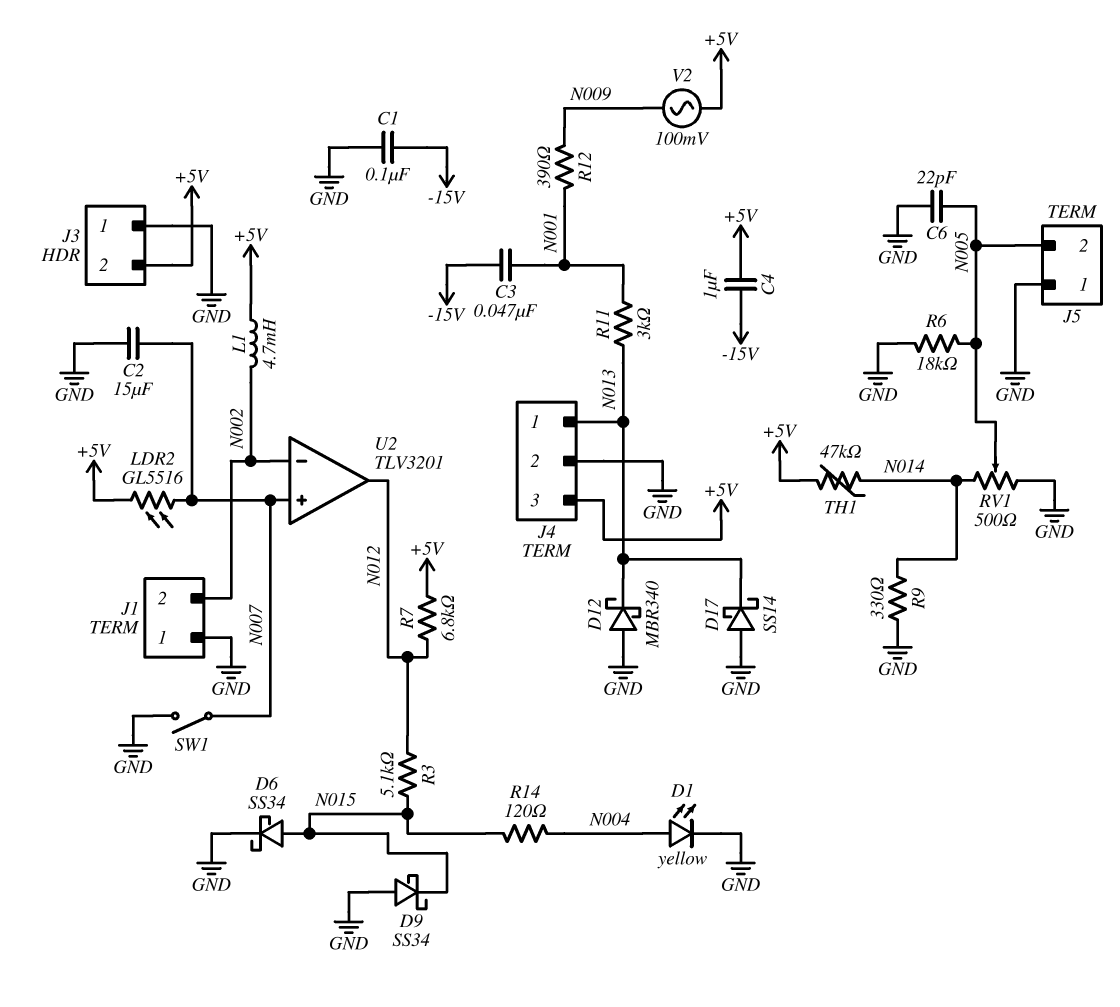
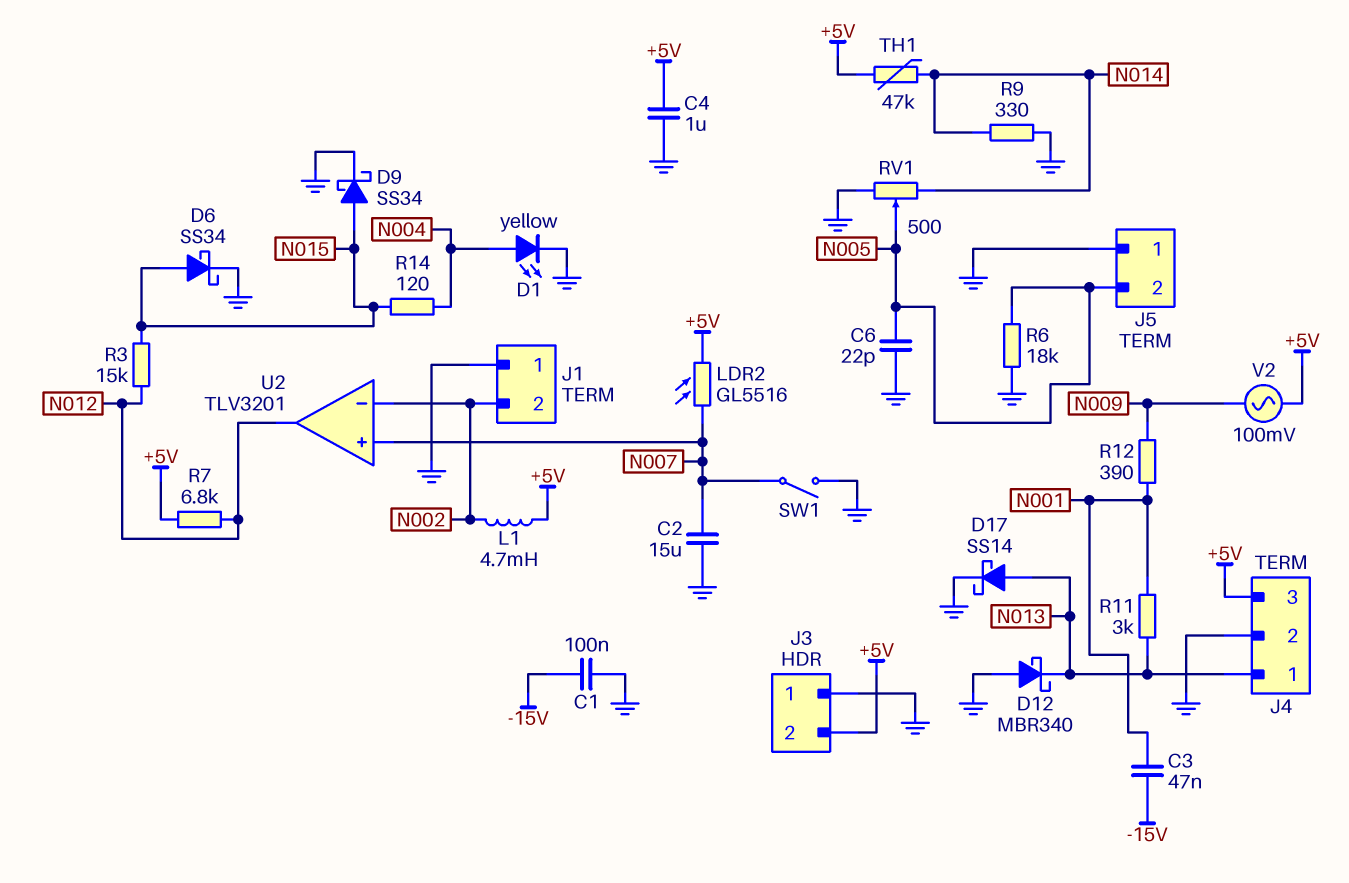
C4: 1uF (+5V, -15V) -> 1uF (+5V, GND)
D9: schottky SS34 (A GND, K N015) -> schottky SS34 (A N015, K GND)
D17: schottky SS14 (A GND, K N013) -> schottky SS14 (A N013, K GND)
R3: 5.1k (N012, N015) -> 15k (N012, N015)

